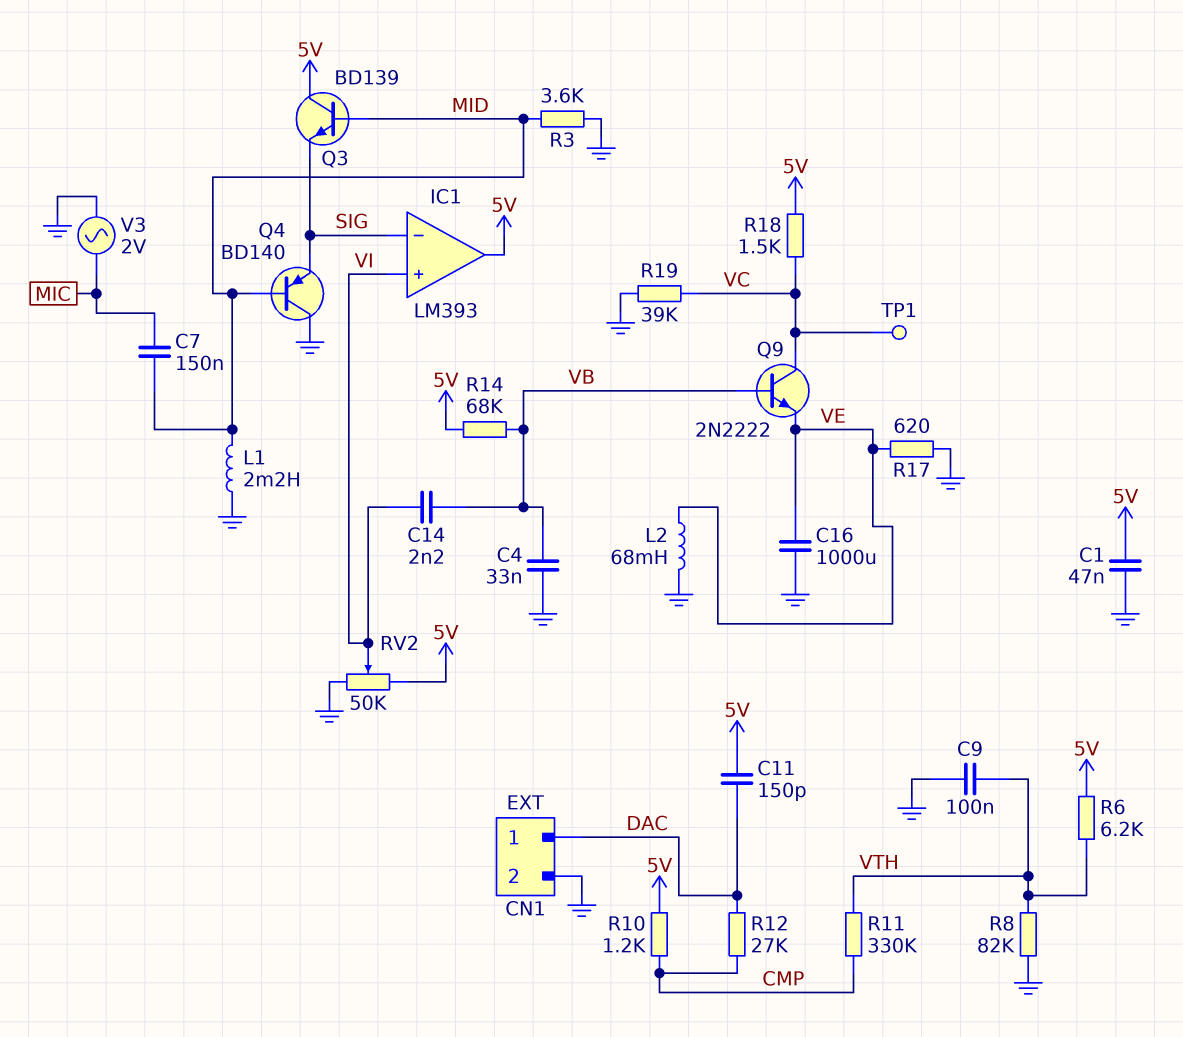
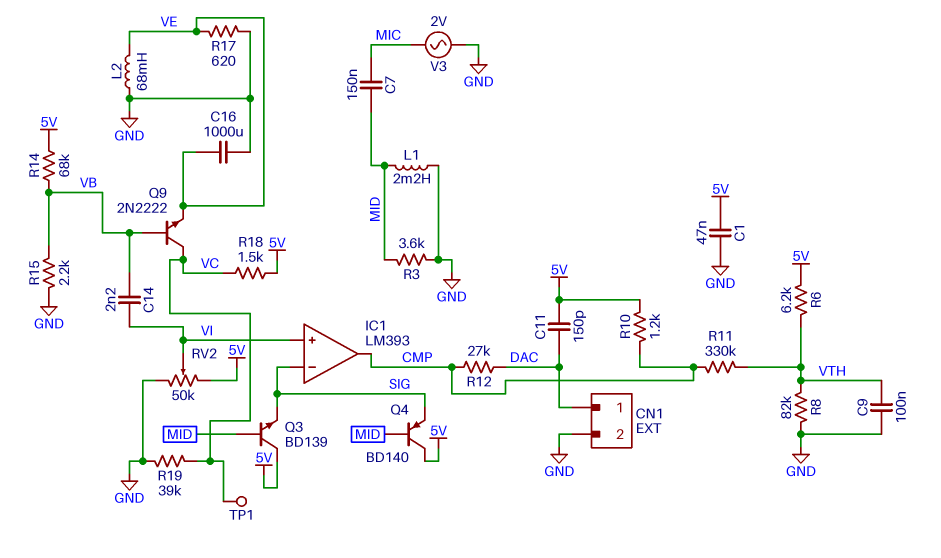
C4: 33nF (GND, VB) -> none
IC1 pin out: 5V -> CMP
Q4: PNP BD140 (B MID, C GND, E SIG) -> PNP BD140 (B MID, C 5V, E SIG)
R15: none -> 2.2k (GND, VB)

